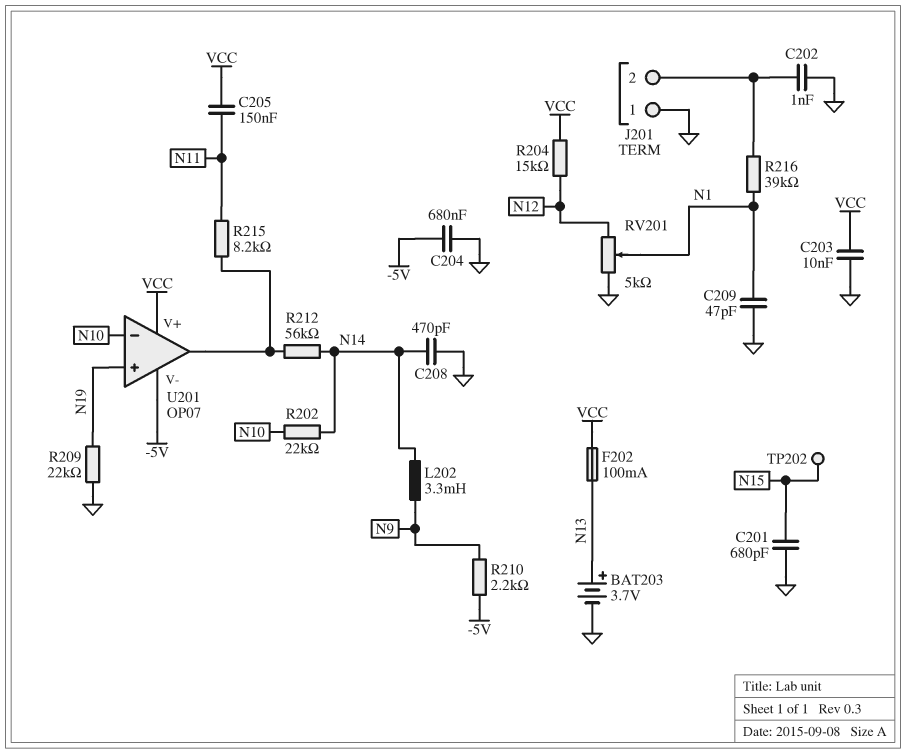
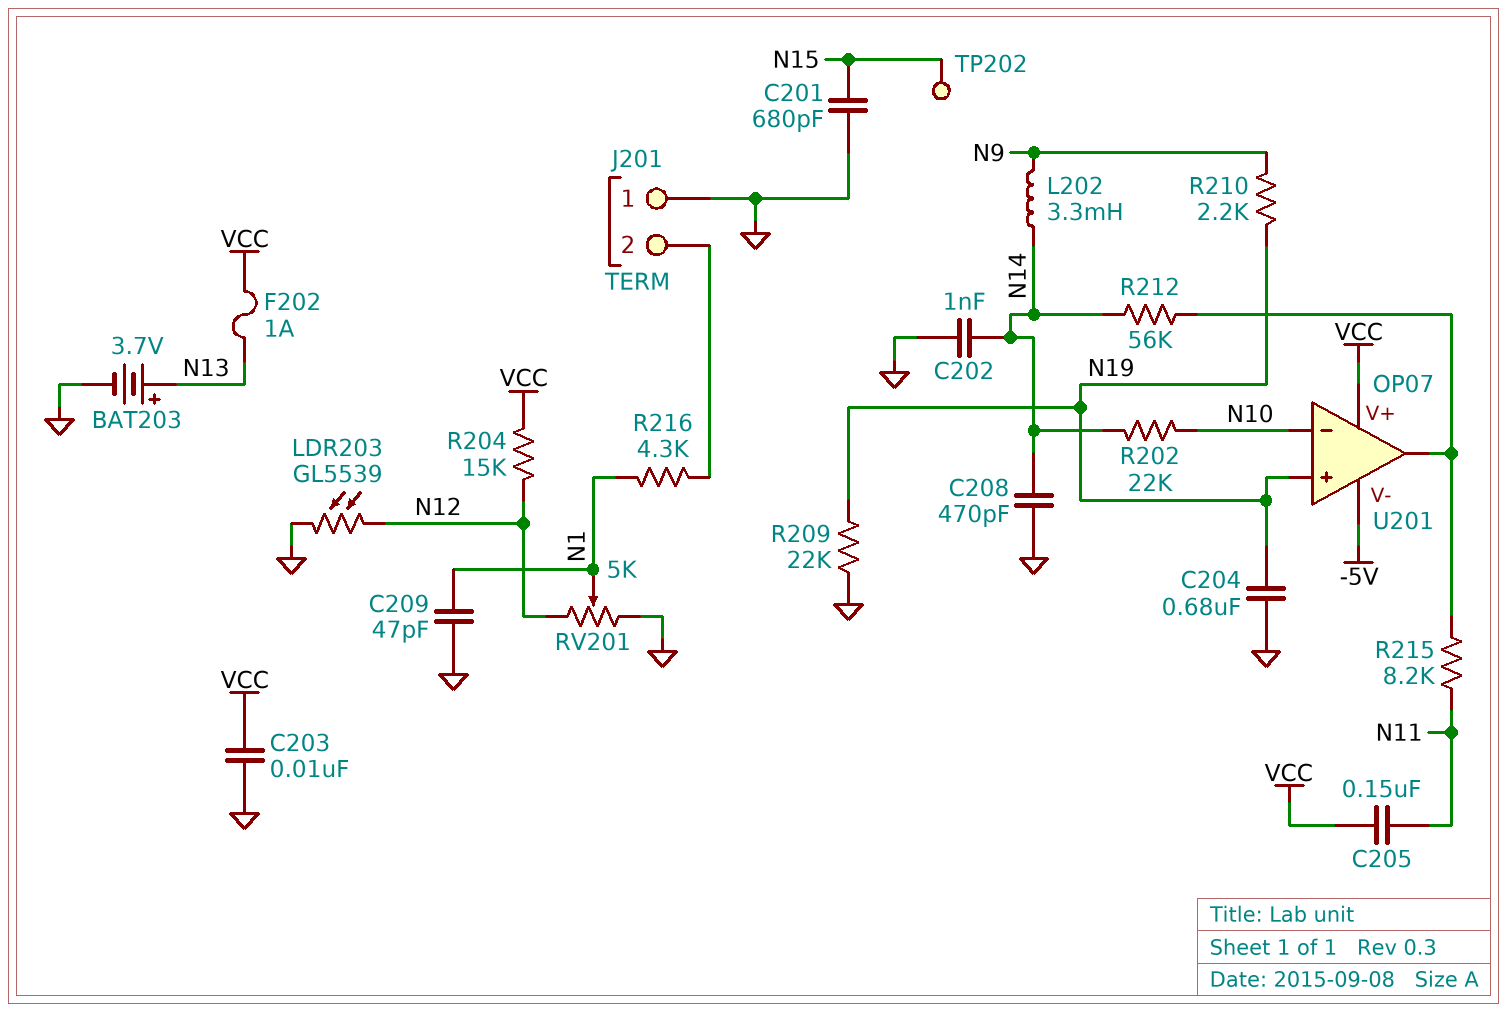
C202: 1nF (GND, J201/2) -> 1nF (GND, N14)
C204: 680nF (-5V, GND) -> 680nF (GND, N19)
F202: 100mA (N13, VCC) -> 1A (N13, VCC)
LDR203: none -> GL5539 (GND, N12)
R210: 2.2k (-5V, N9) -> 2.2k (N9, N19)
R216: 39k (J201/2, N1) -> 4.3k (J201/2, N1)

